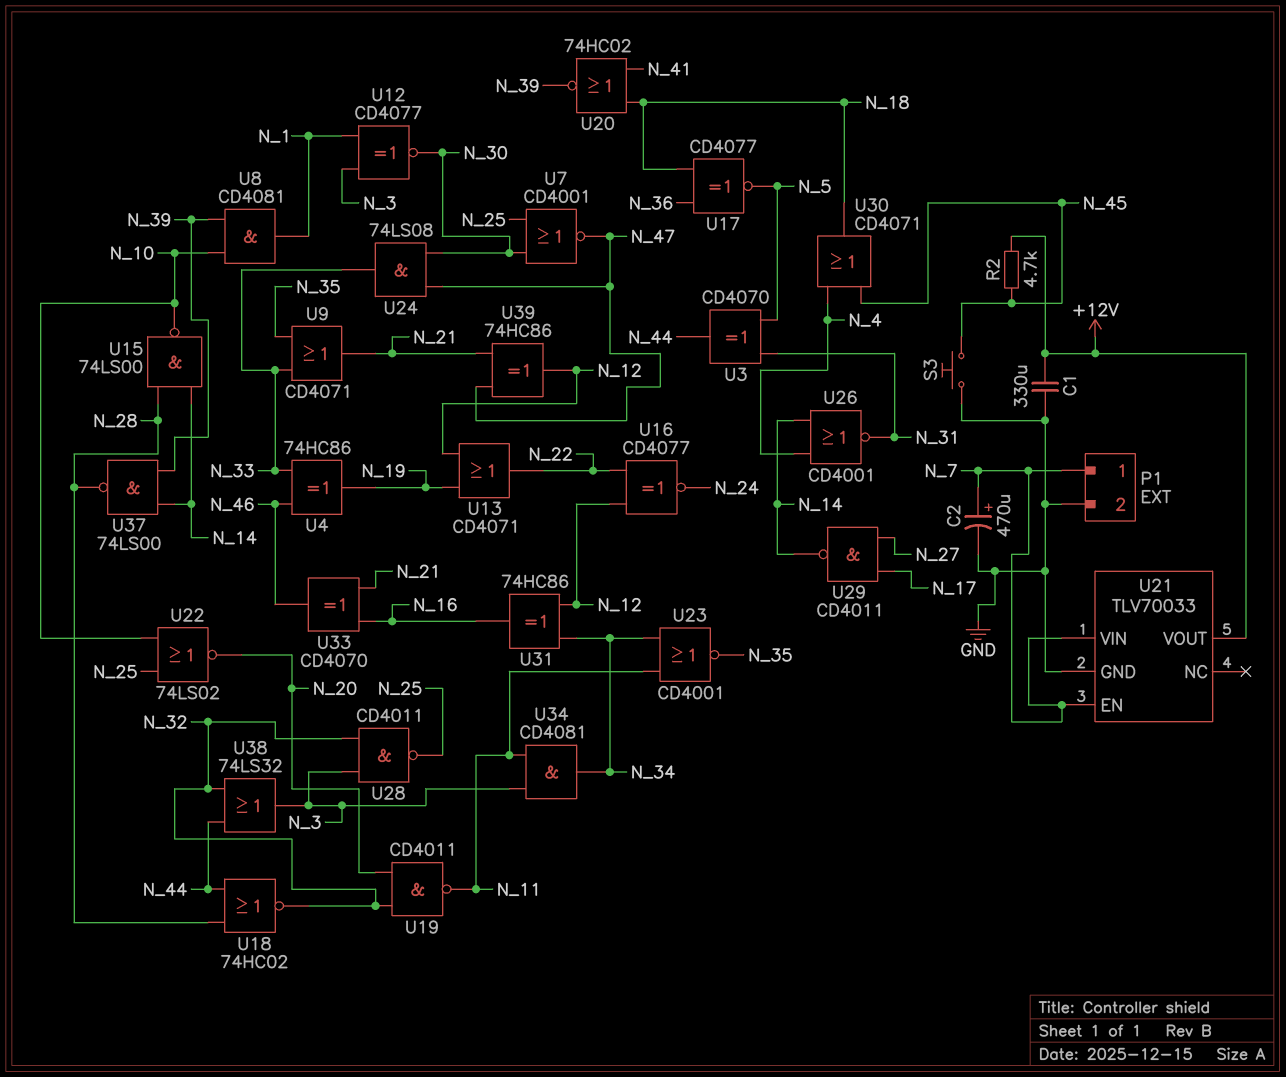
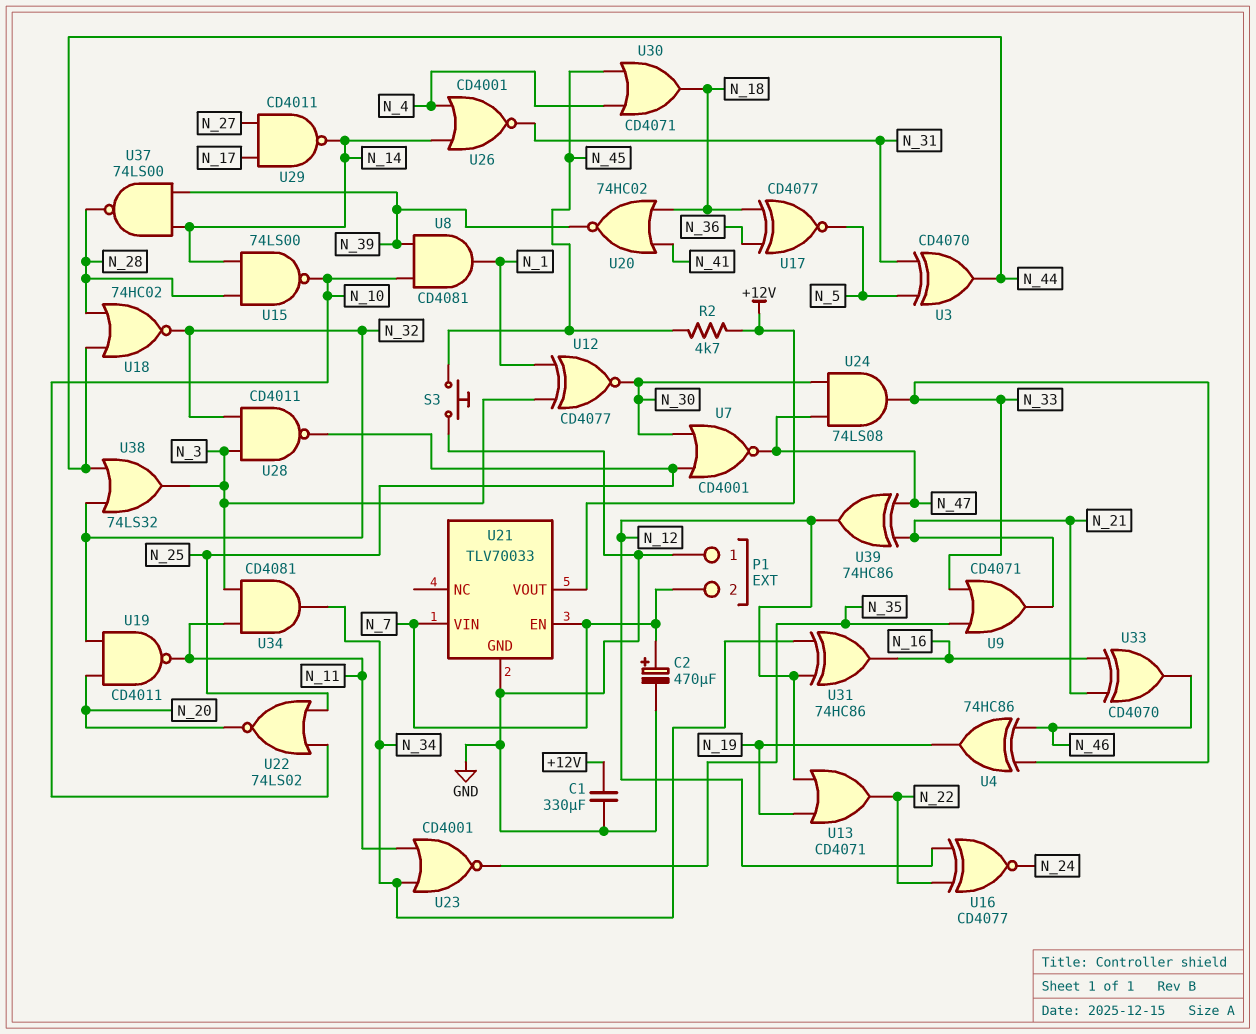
P1 pin 1: N_7 -> GND
P1 pin 2: GND -> N_7

